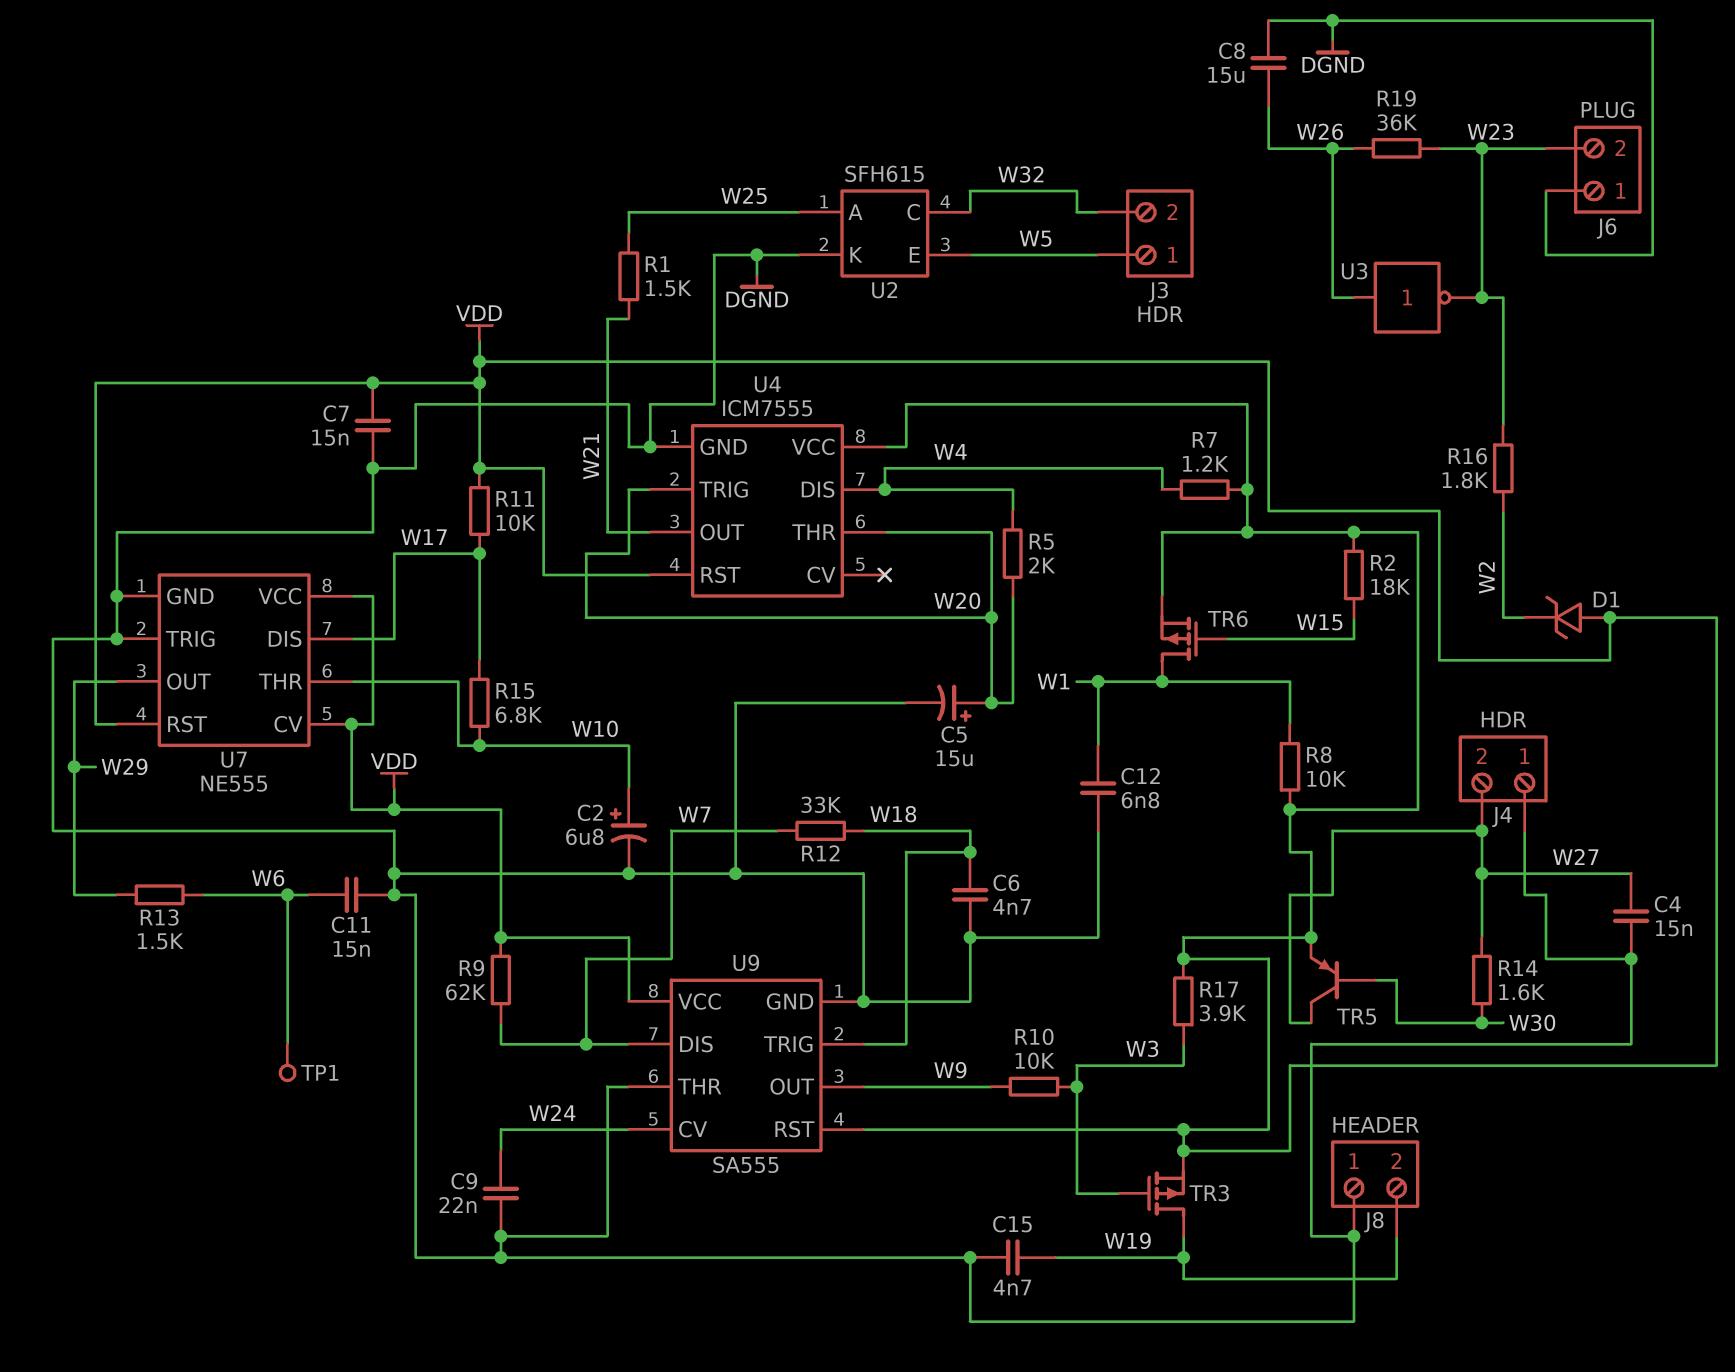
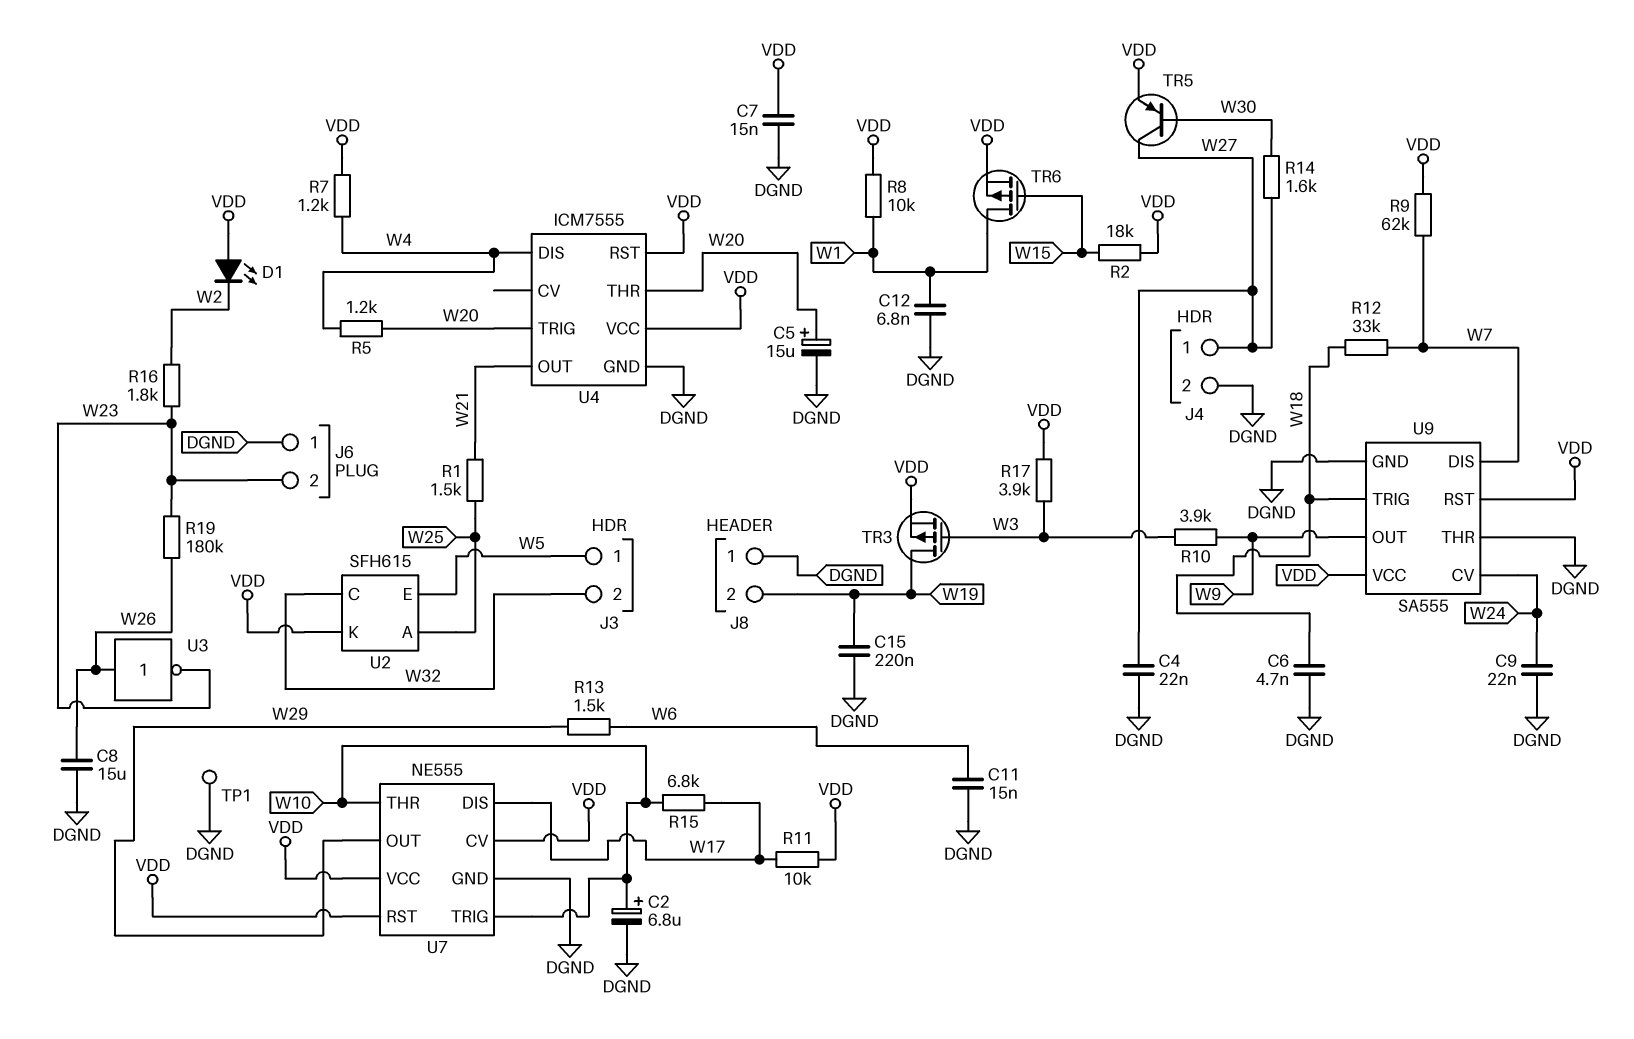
C4: 15nF (DGND, W27) -> 22nF (DGND, W27)
C15: 4.7nF (DGND, W19) -> 220nF (DGND, W19)
D1: zener (A VDD, K W2) -> LED (A VDD, K W2)
J4 pin 1: DGND -> W27
J4 pin 2: W27 -> DGND
R5: 2k (W4, W20) -> 1.2k (W4, W20)
R10: 10k (W3, W9) -> 3.9k (W3, W9)
R19: 36k (W23, W26) -> 180k (W23, W26)
TP1: test point (W6) -> test point (DGND)
U2 pin K: DGND -> VDD
U7 pin TRIG: DGND -> W10

